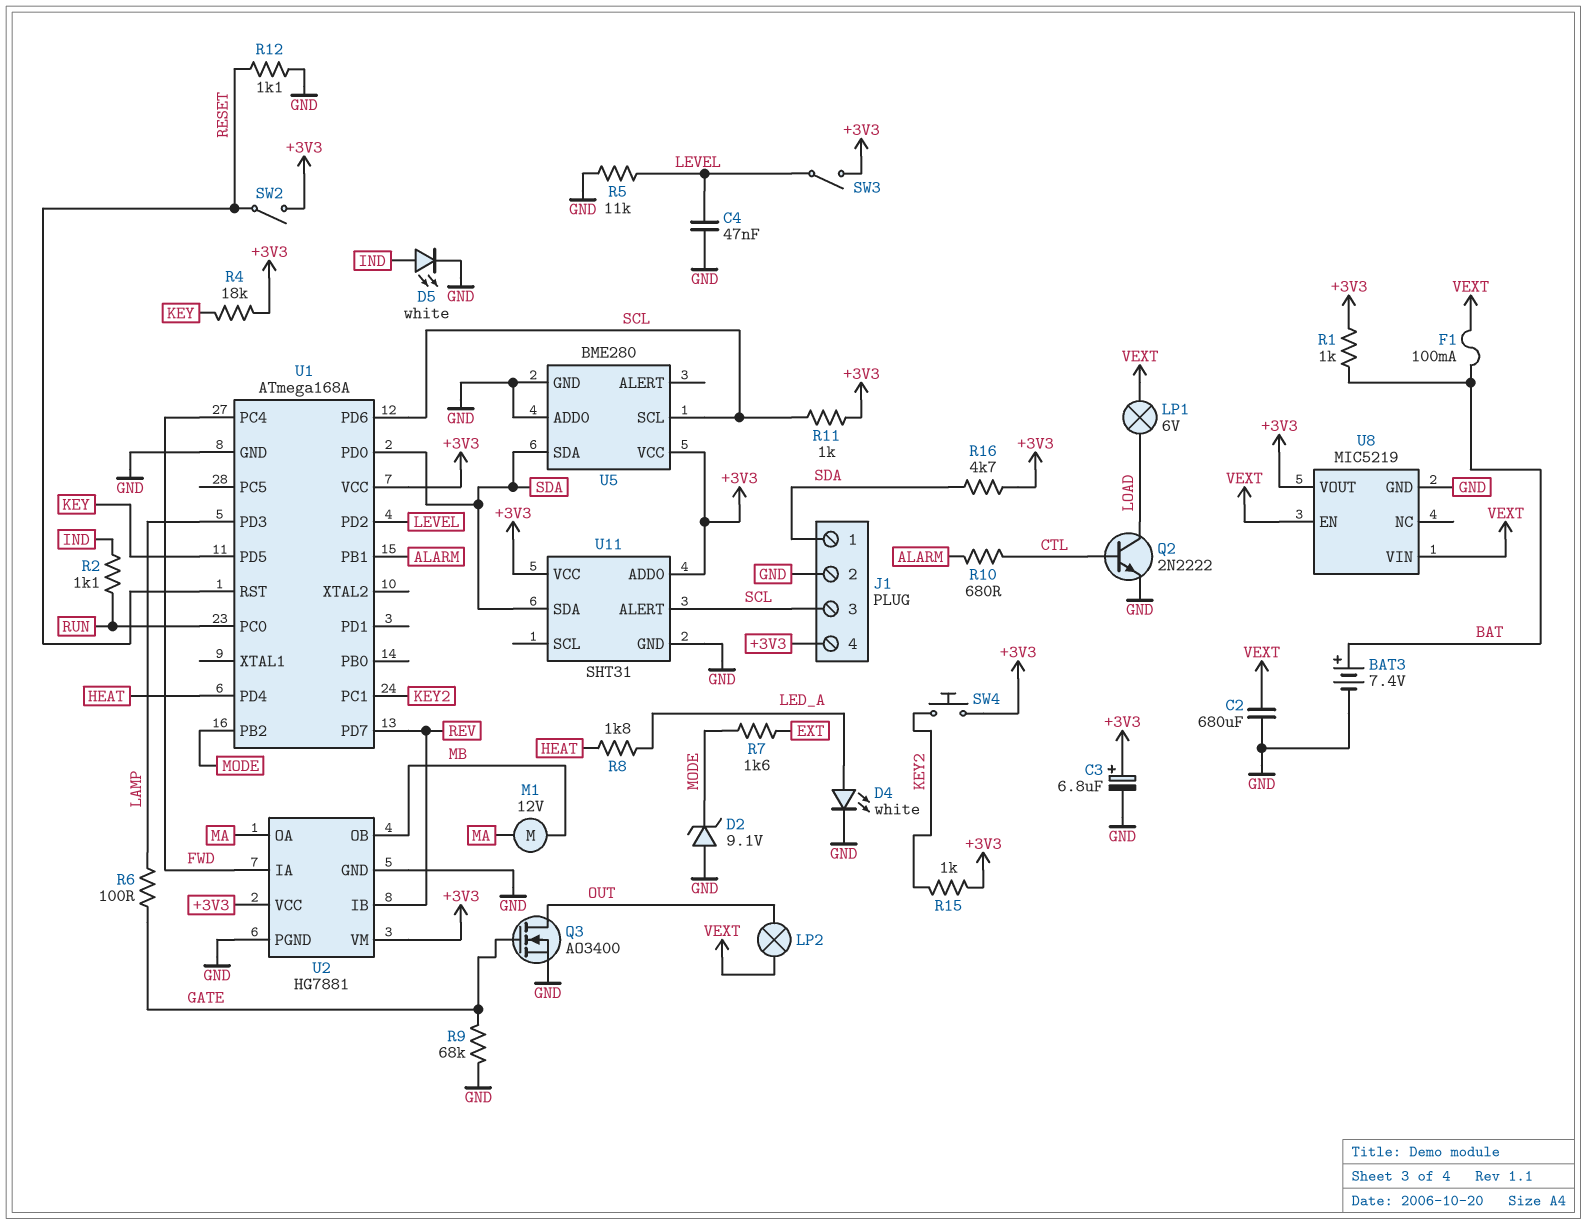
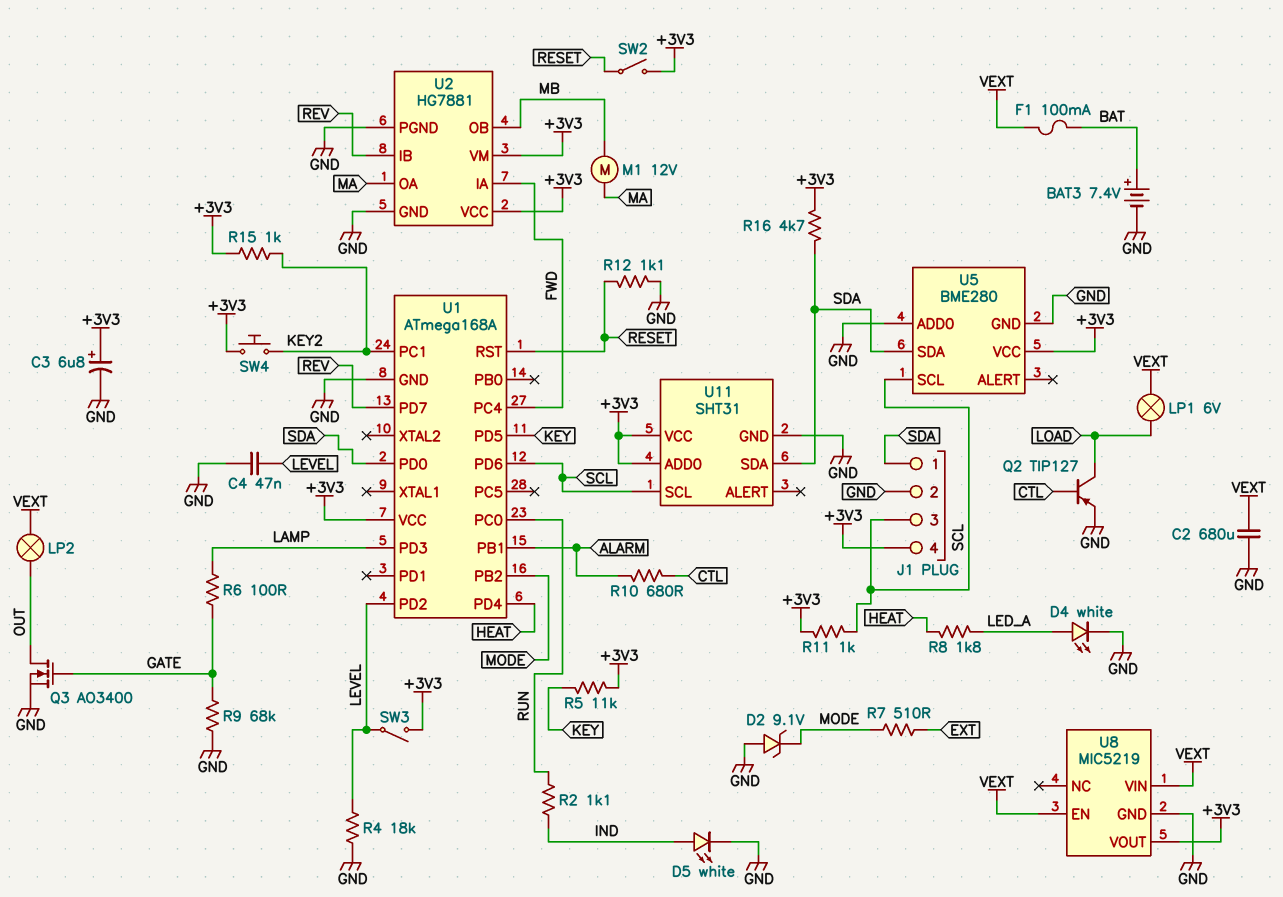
Q2: NPN 2N2222 (B CTL, C LOAD, E GND) -> PNP TIP127 (B CTL, C LOAD, E GND)
R1: 1k (+3V3, BAT) -> none
R4: 18k (+3V3, KEY) -> 18k (GND, LEVEL)
R5: 11k (GND, LEVEL) -> 11k (+3V3, KEY)
R7: 1.6k (EXT, MODE) -> 510 (EXT, MODE)
U11 pin ALERT: SCL -> none
U11 pin SCL: none -> SCL

